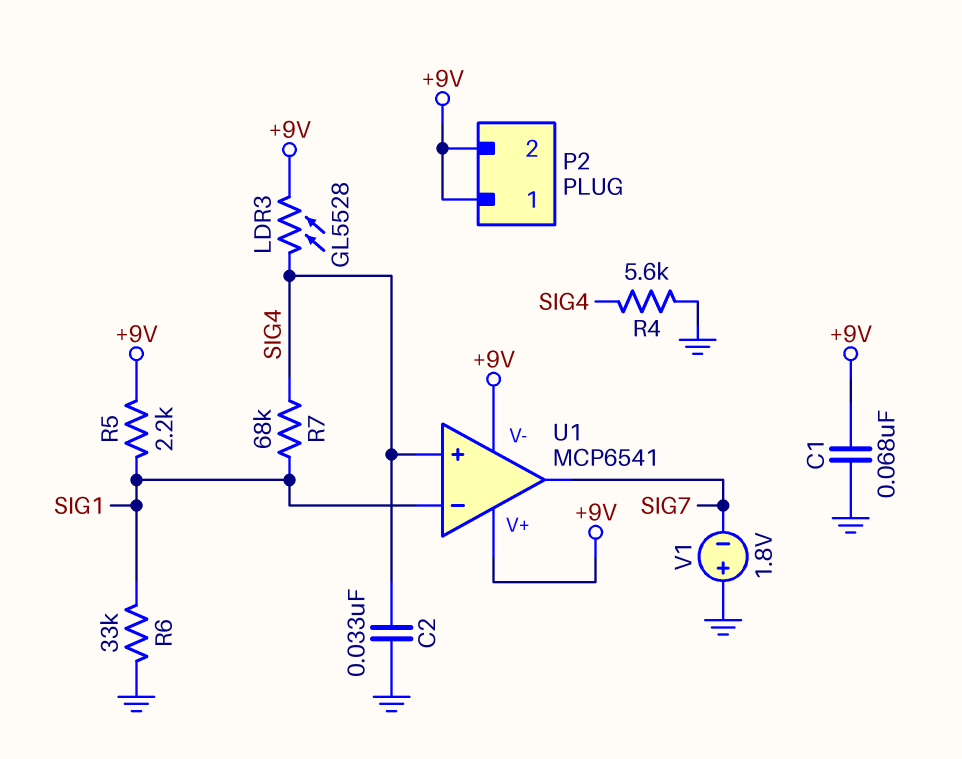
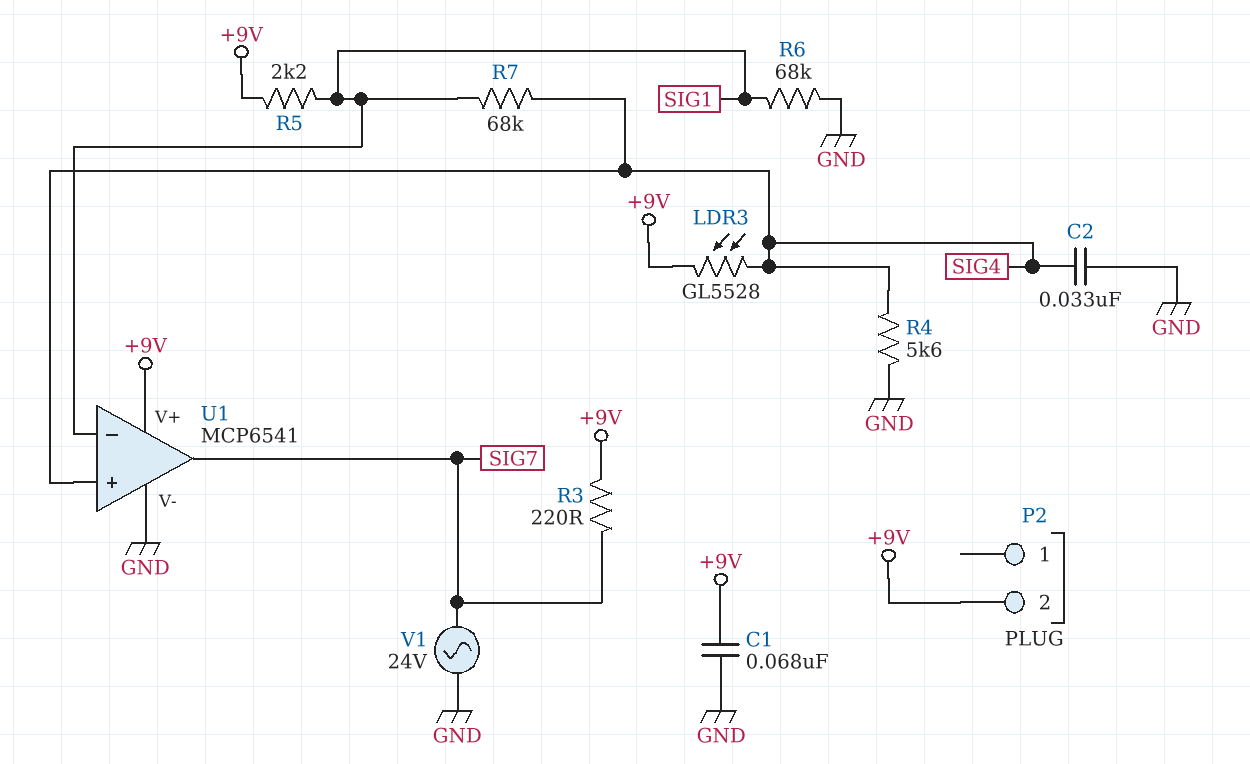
P2 pin 1: +9V -> none
R3: none -> 220 (+9V, SIG7)
R6: 33k (GND, SIG1) -> 68k (GND, SIG1)
U1 pin V-: +9V -> GND
V1: 1.8V (plus GND, minus SIG7) -> AC 24V (GND, SIG7)

